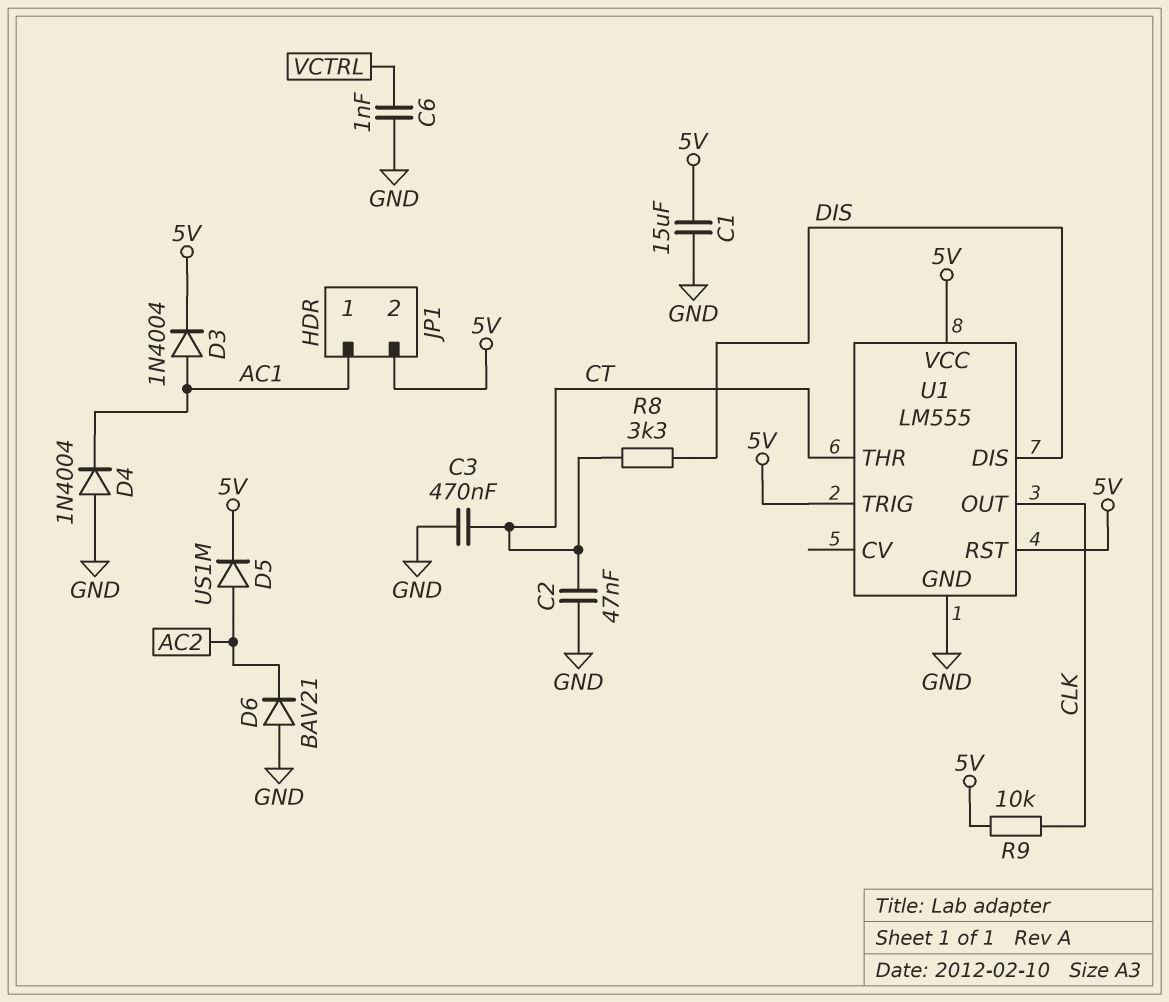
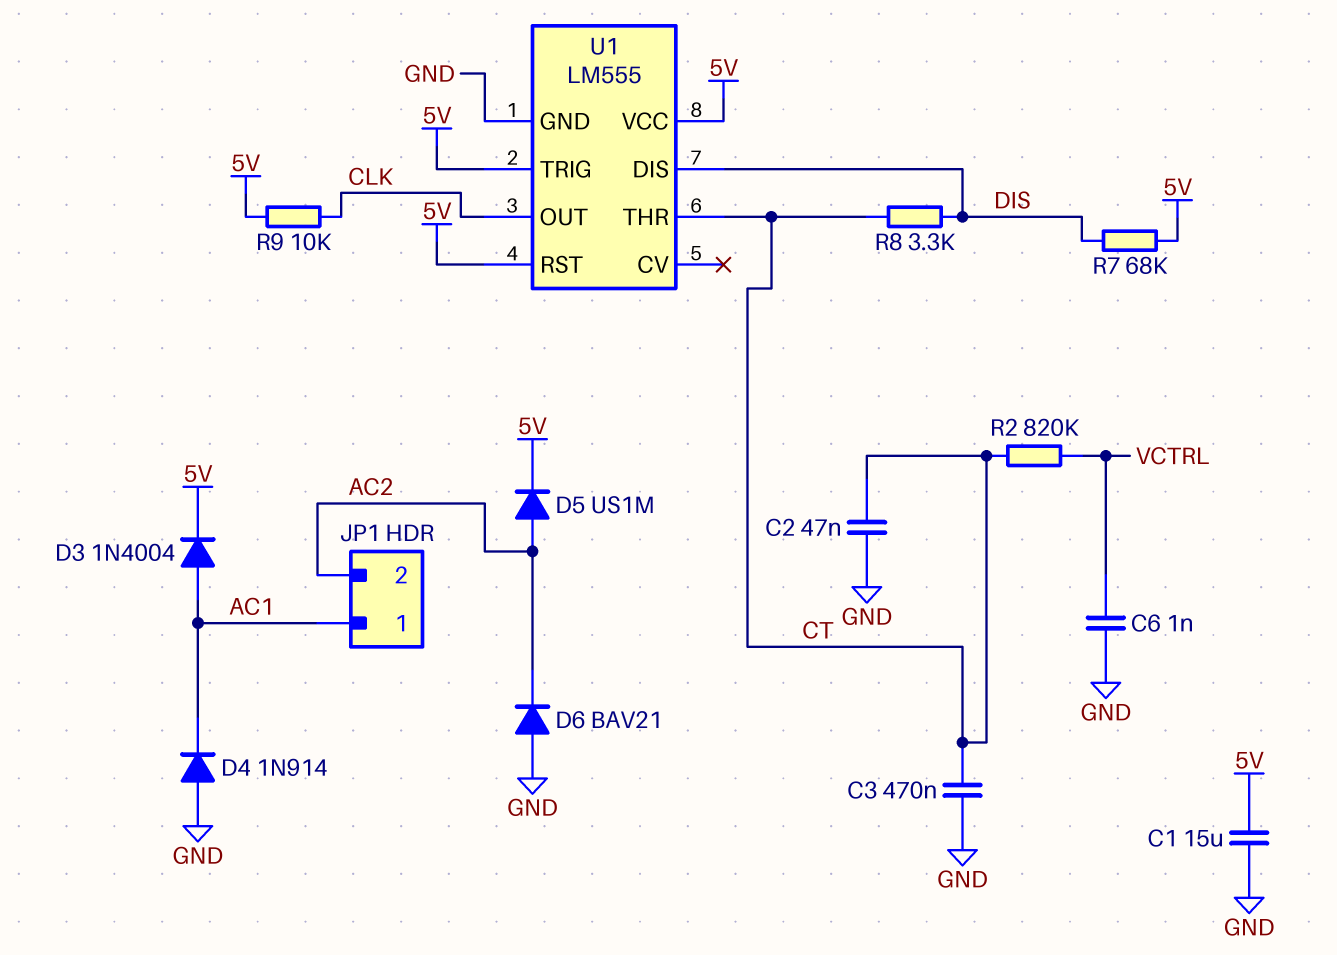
D4: diode 1N4004 (A GND, K AC1) -> diode 1N914 (A GND, K AC1)
JP1 pin 2: 5V -> AC2
R2: none -> 820k (CT, VCTRL)
R7: none -> 68k (5V, DIS)

